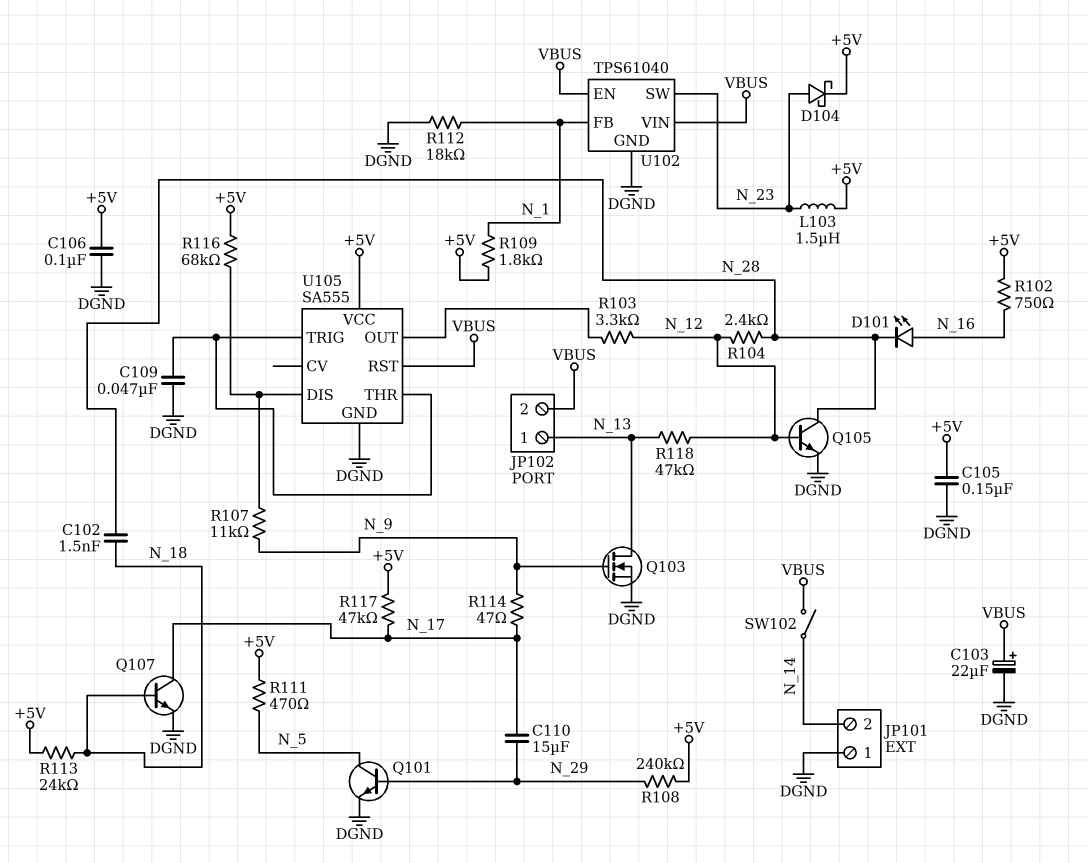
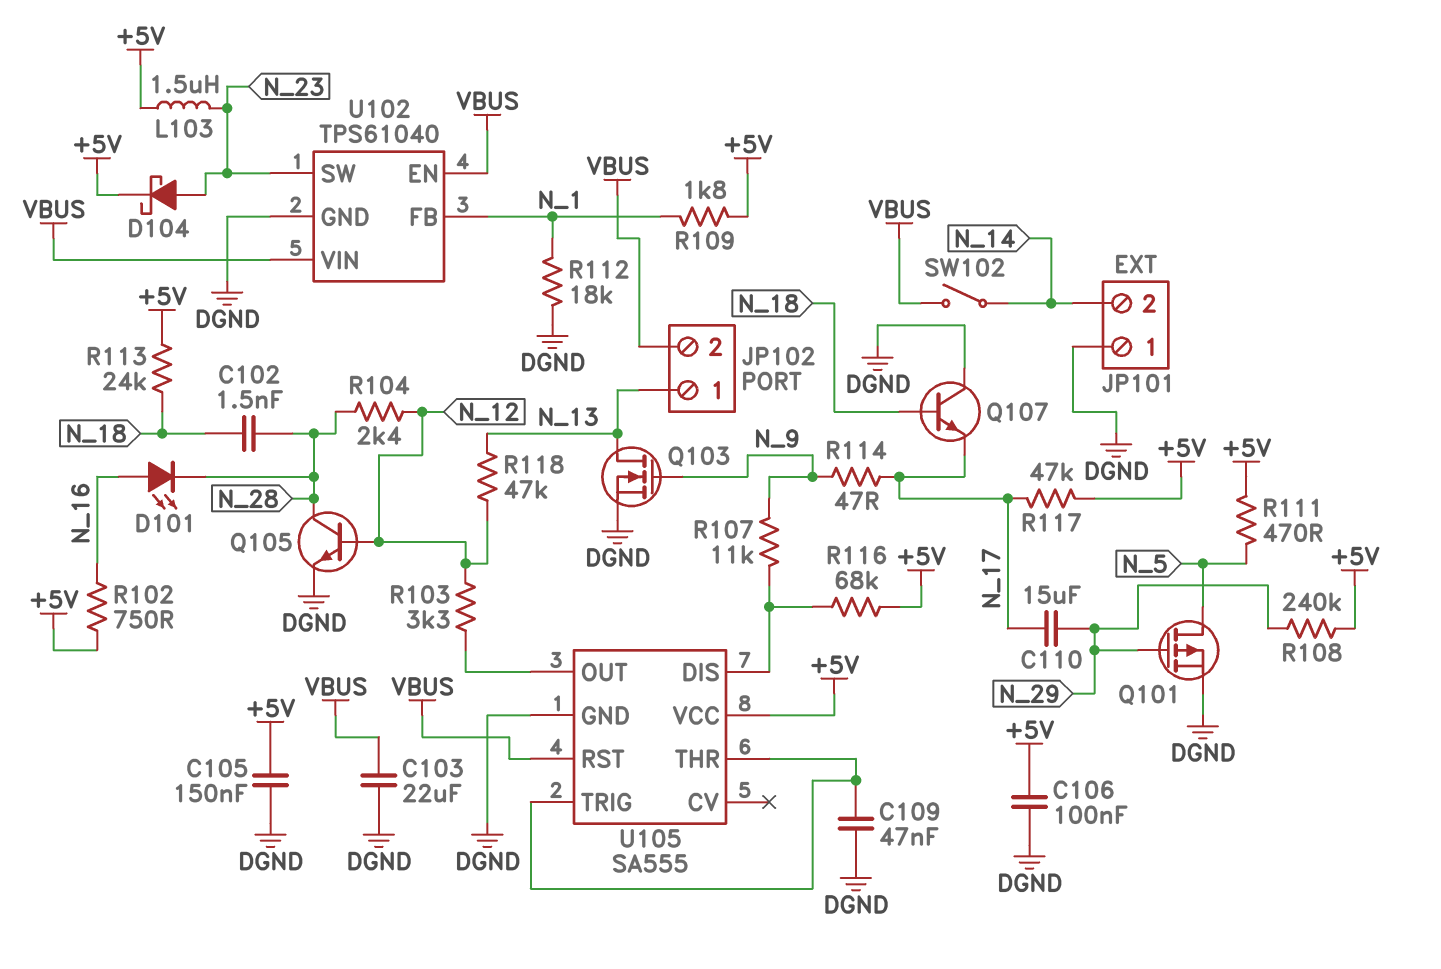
C103: 22uF (plus VBUS, minus DGND) -> 22uF (DGND, VBUS)
Q101: NPN (B N_29, C N_5, E DGND) -> PMOS (G N_29, D N_5, S DGND)
Q107: NPN (B N_18, C N_17, E DGND) -> NPN (B N_18, C DGND, E N_17)

